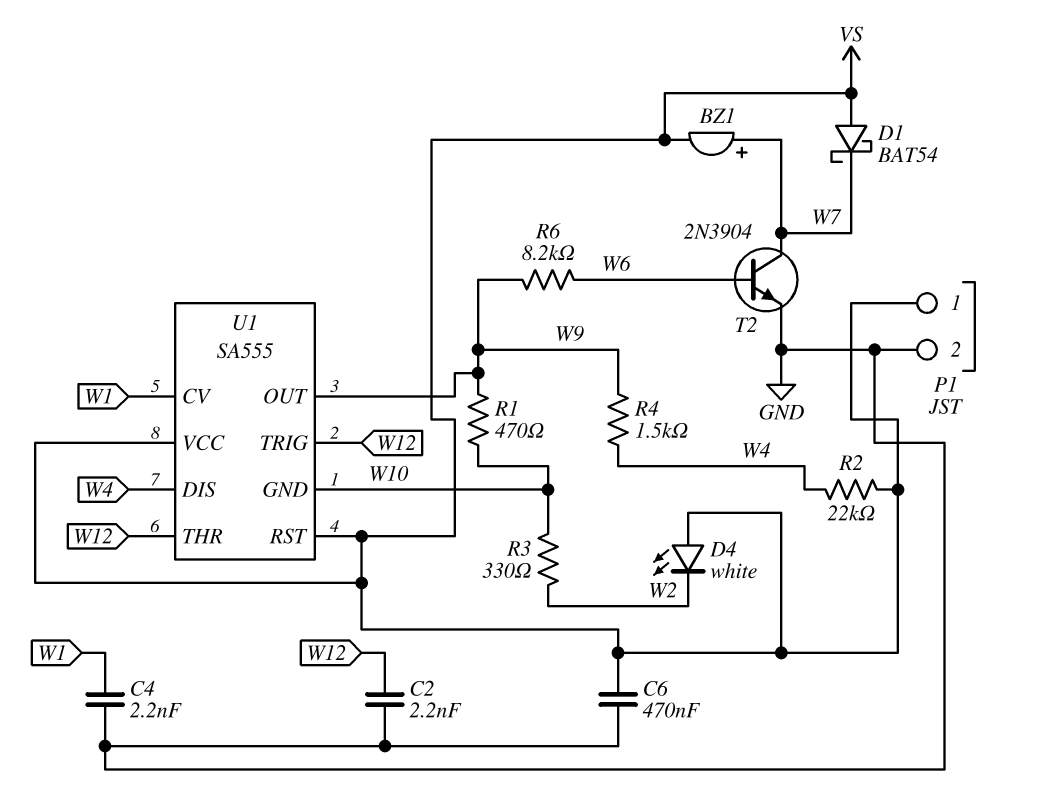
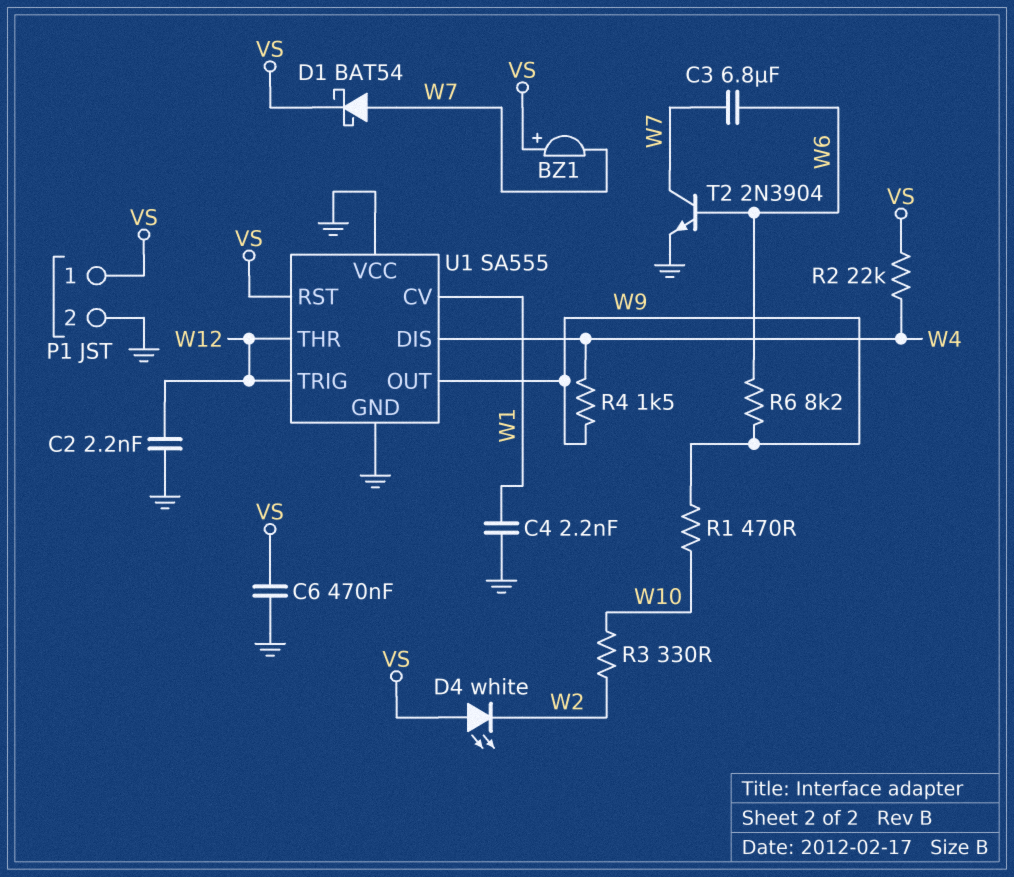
BZ1: buzzer (plus W7, minus VS) -> buzzer (plus VS, minus W7)
C3: none -> 6.8uF (W6, W7)
D1: schottky BAT54 (A VS, K W7) -> schottky BAT54 (A W7, K VS)
U1 pin GND: W10 -> GND
U1 pin VCC: VS -> GND

